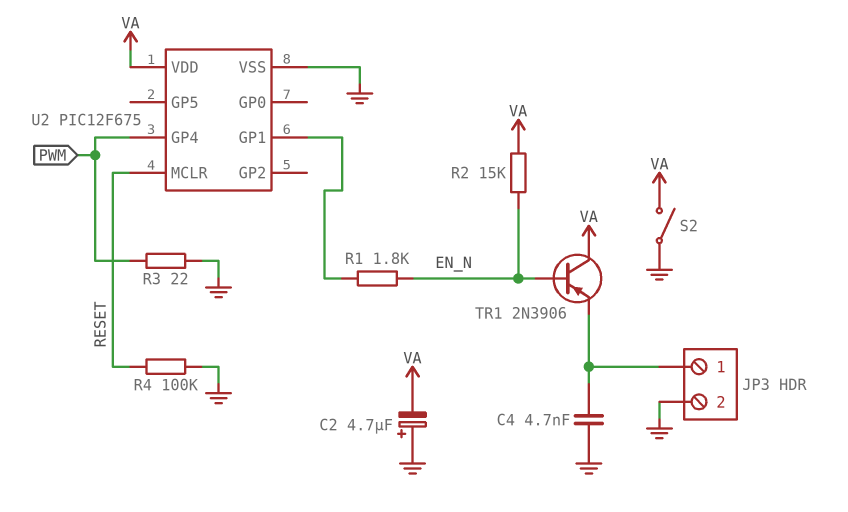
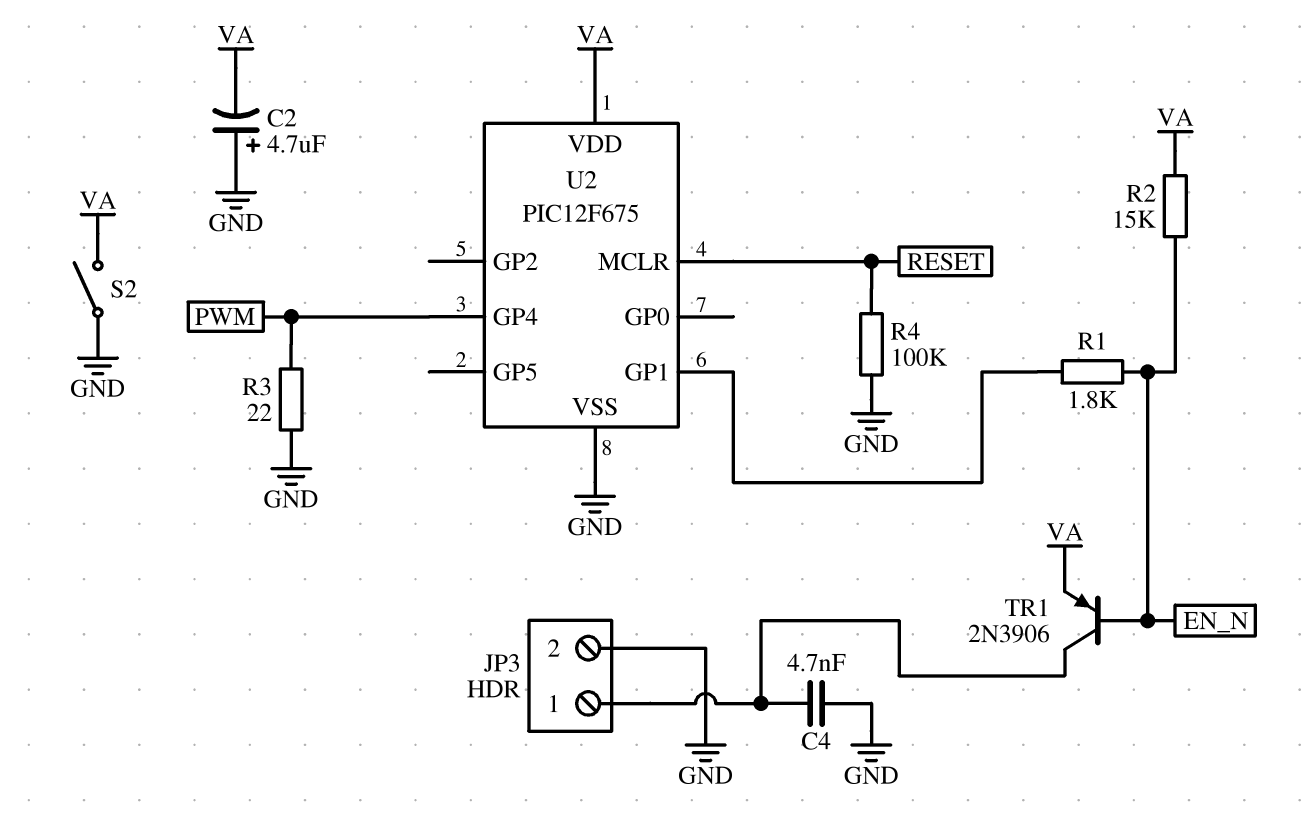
TR1: PNP 2N3906 (B EN_N, C VA, E JP3/1) -> PNP 2N3906 (B EN_N, C JP3/1, E VA)

